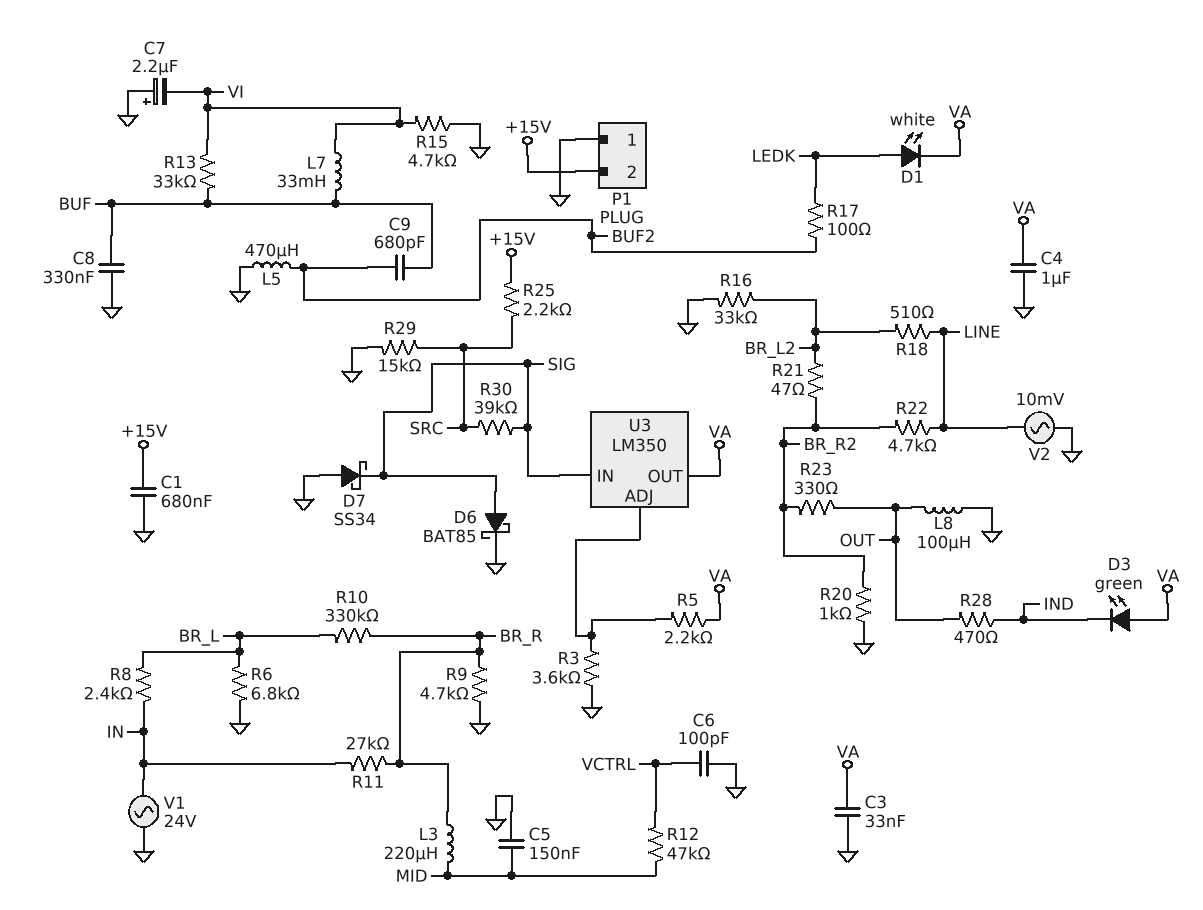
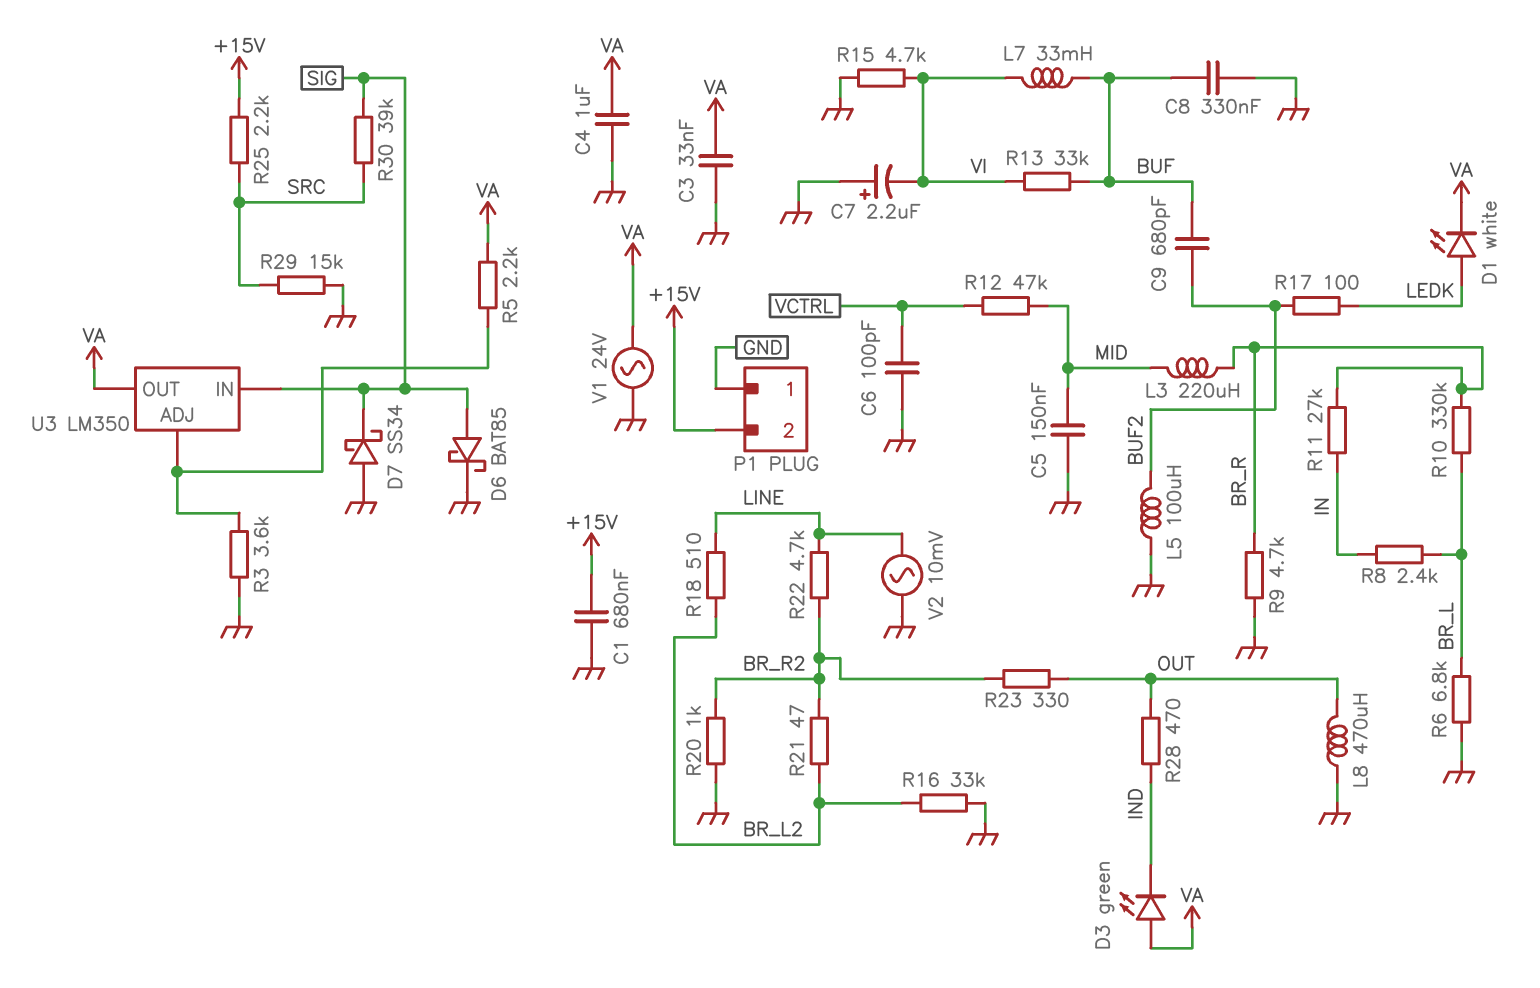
L5: 470uH (BUF2, GND) -> 100uH (BUF2, GND)
L8: 100uH (GND, OUT) -> 470uH (GND, OUT)
V1: AC 24V (GND, IN) -> AC 24V (GND, VA)

